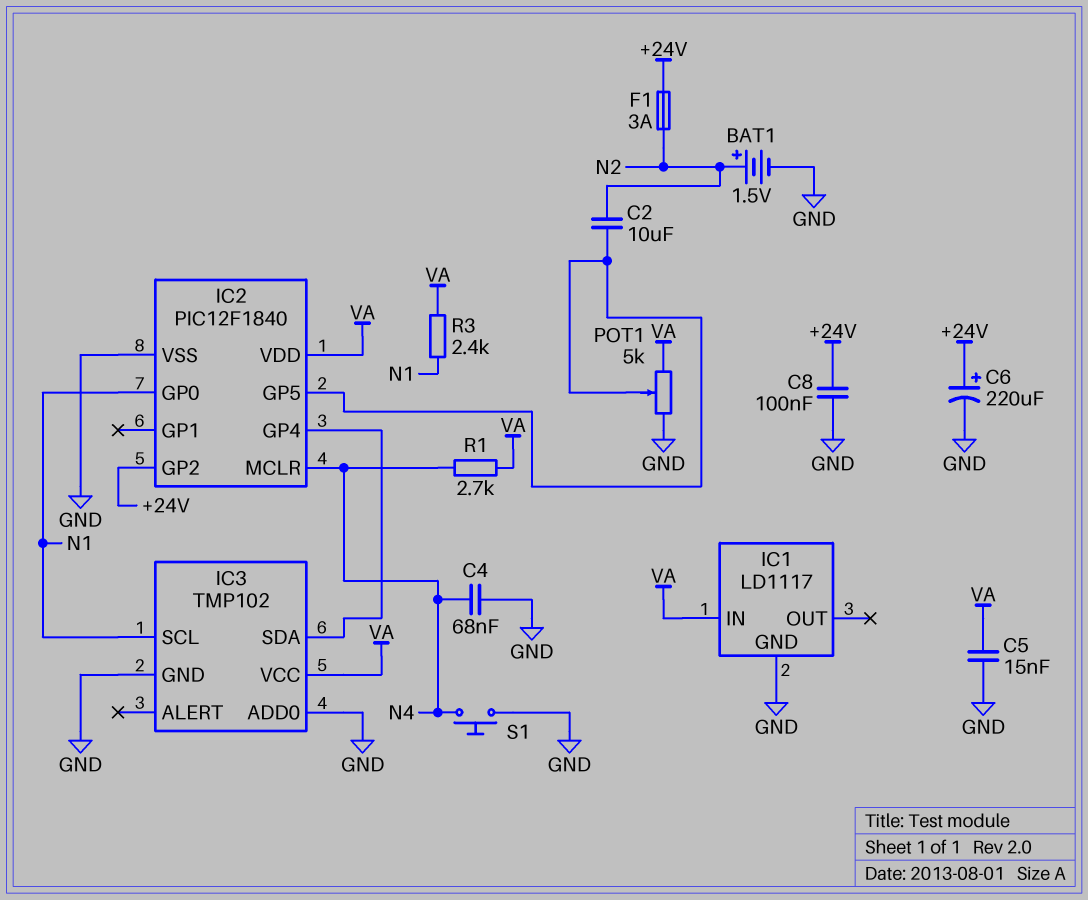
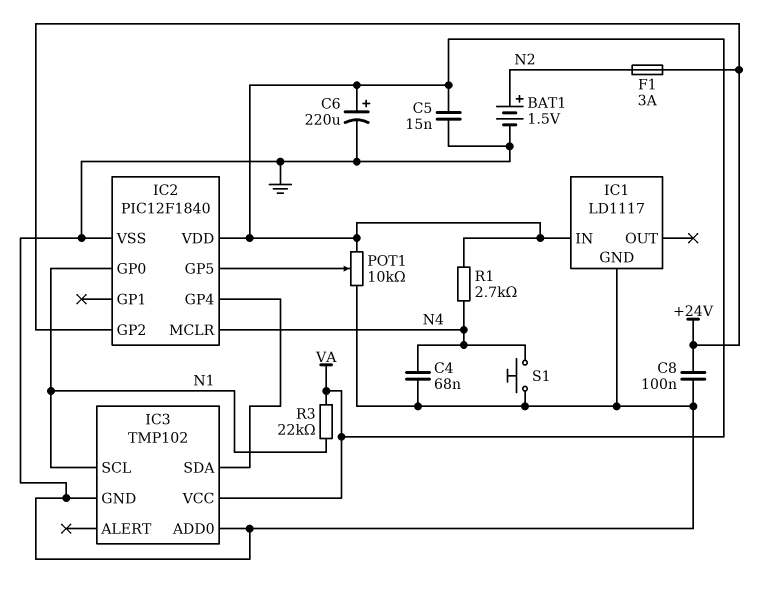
C2: 10uF (IC2/GP5, N2) -> none
C6: 220uF (plus +24V, minus GND) -> 220uF (plus VA, minus GND)
POT1: 5k (GND, VA, wiper IC2/GP5) -> 10k (GND, VA, wiper IC2/GP5)
R3: 2.4k (N1, VA) -> 22k (N1, VA)

